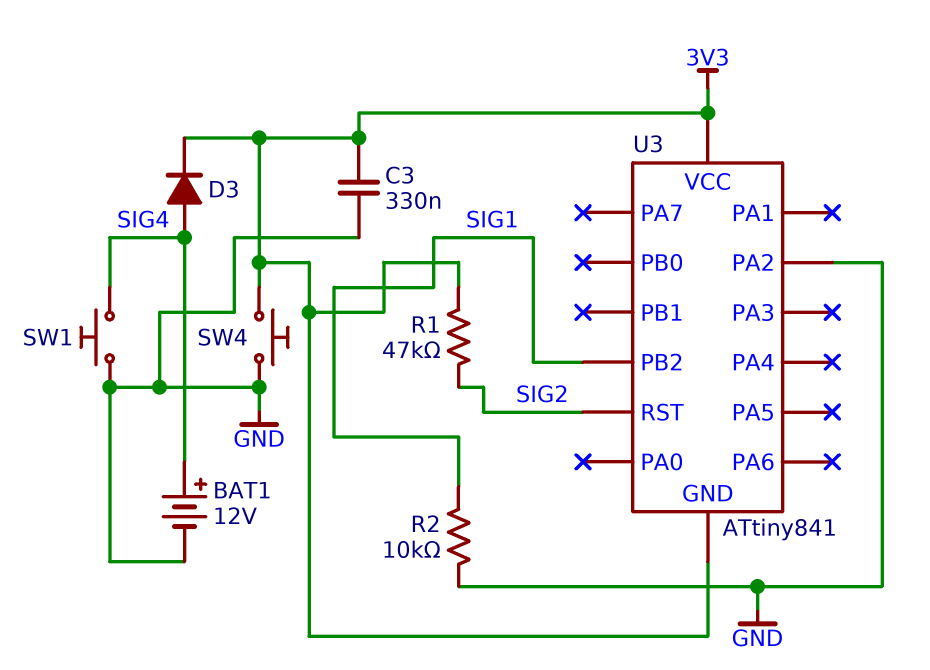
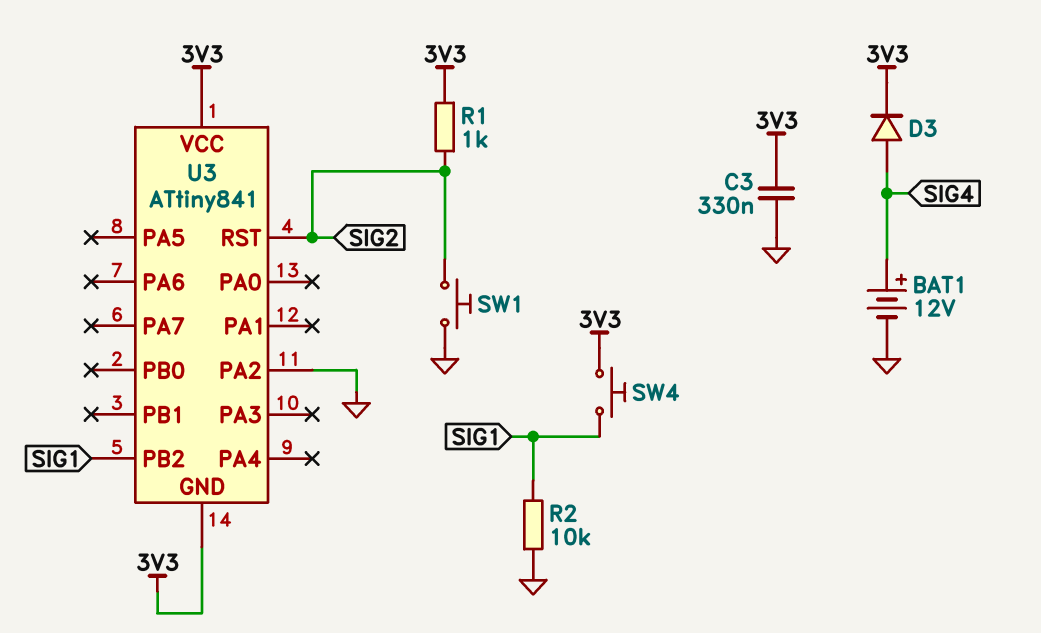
R1: 47k (3V3, SIG2) -> 1k (3V3, SIG2)
SW1: button (GND, SIG4) -> button (GND, SIG2)
SW4: button (3V3, GND) -> button (3V3, SIG1)

